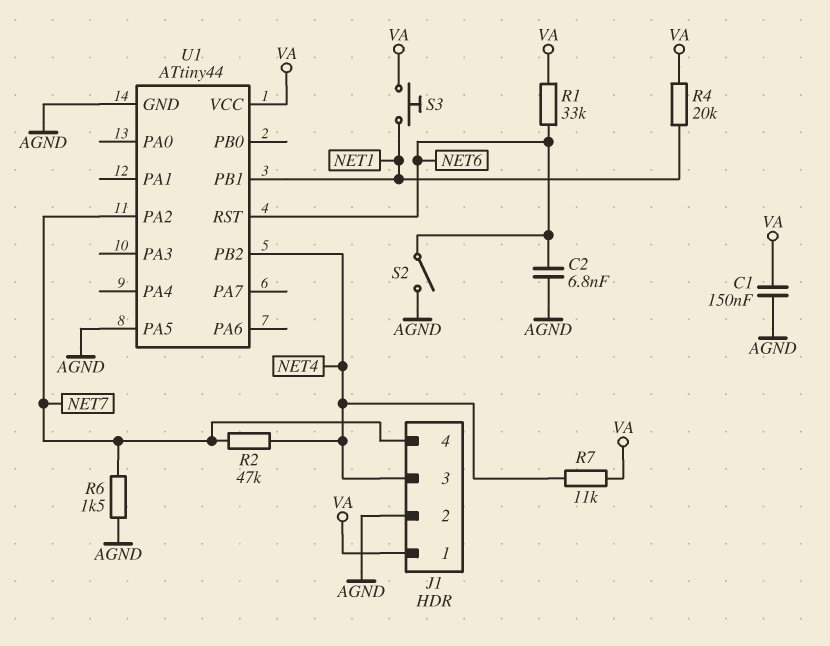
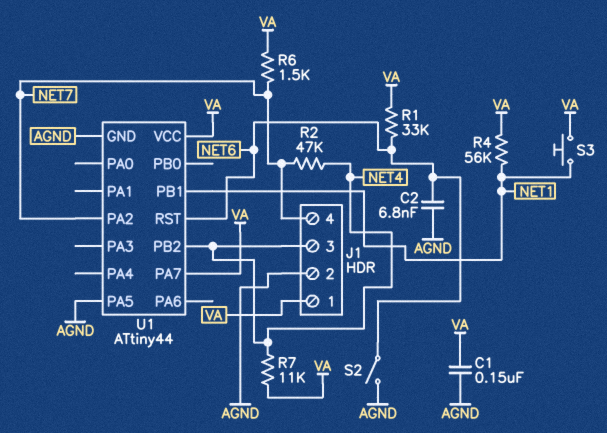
R4: 20k (NET1, VA) -> 56k (NET1, VA)
R6: 1.5k (AGND, NET7) -> 1.5k (NET7, VA)
U1 pin PA7: none -> VA

